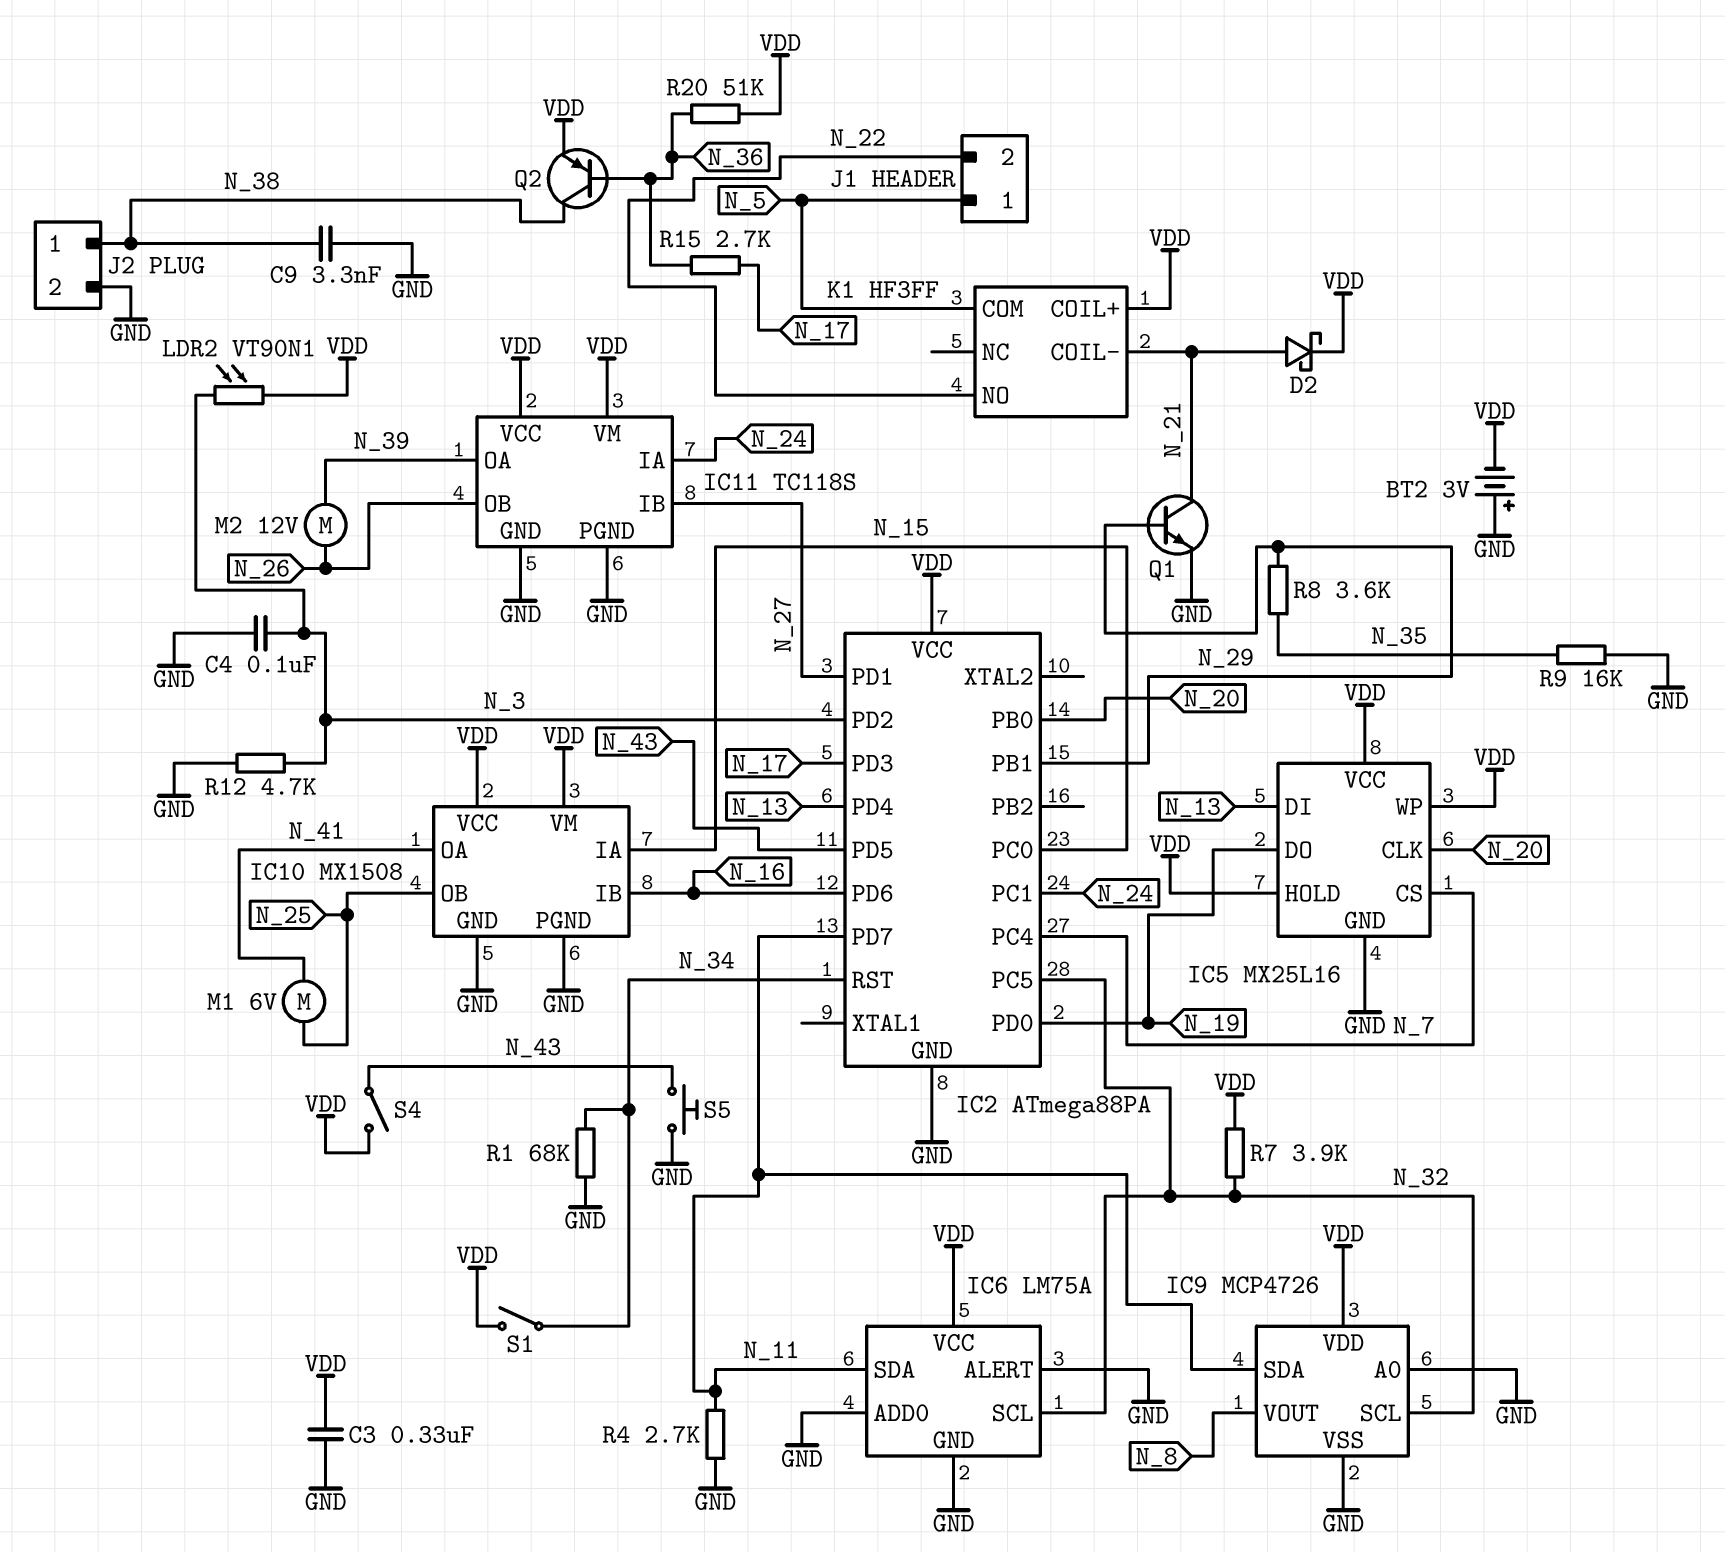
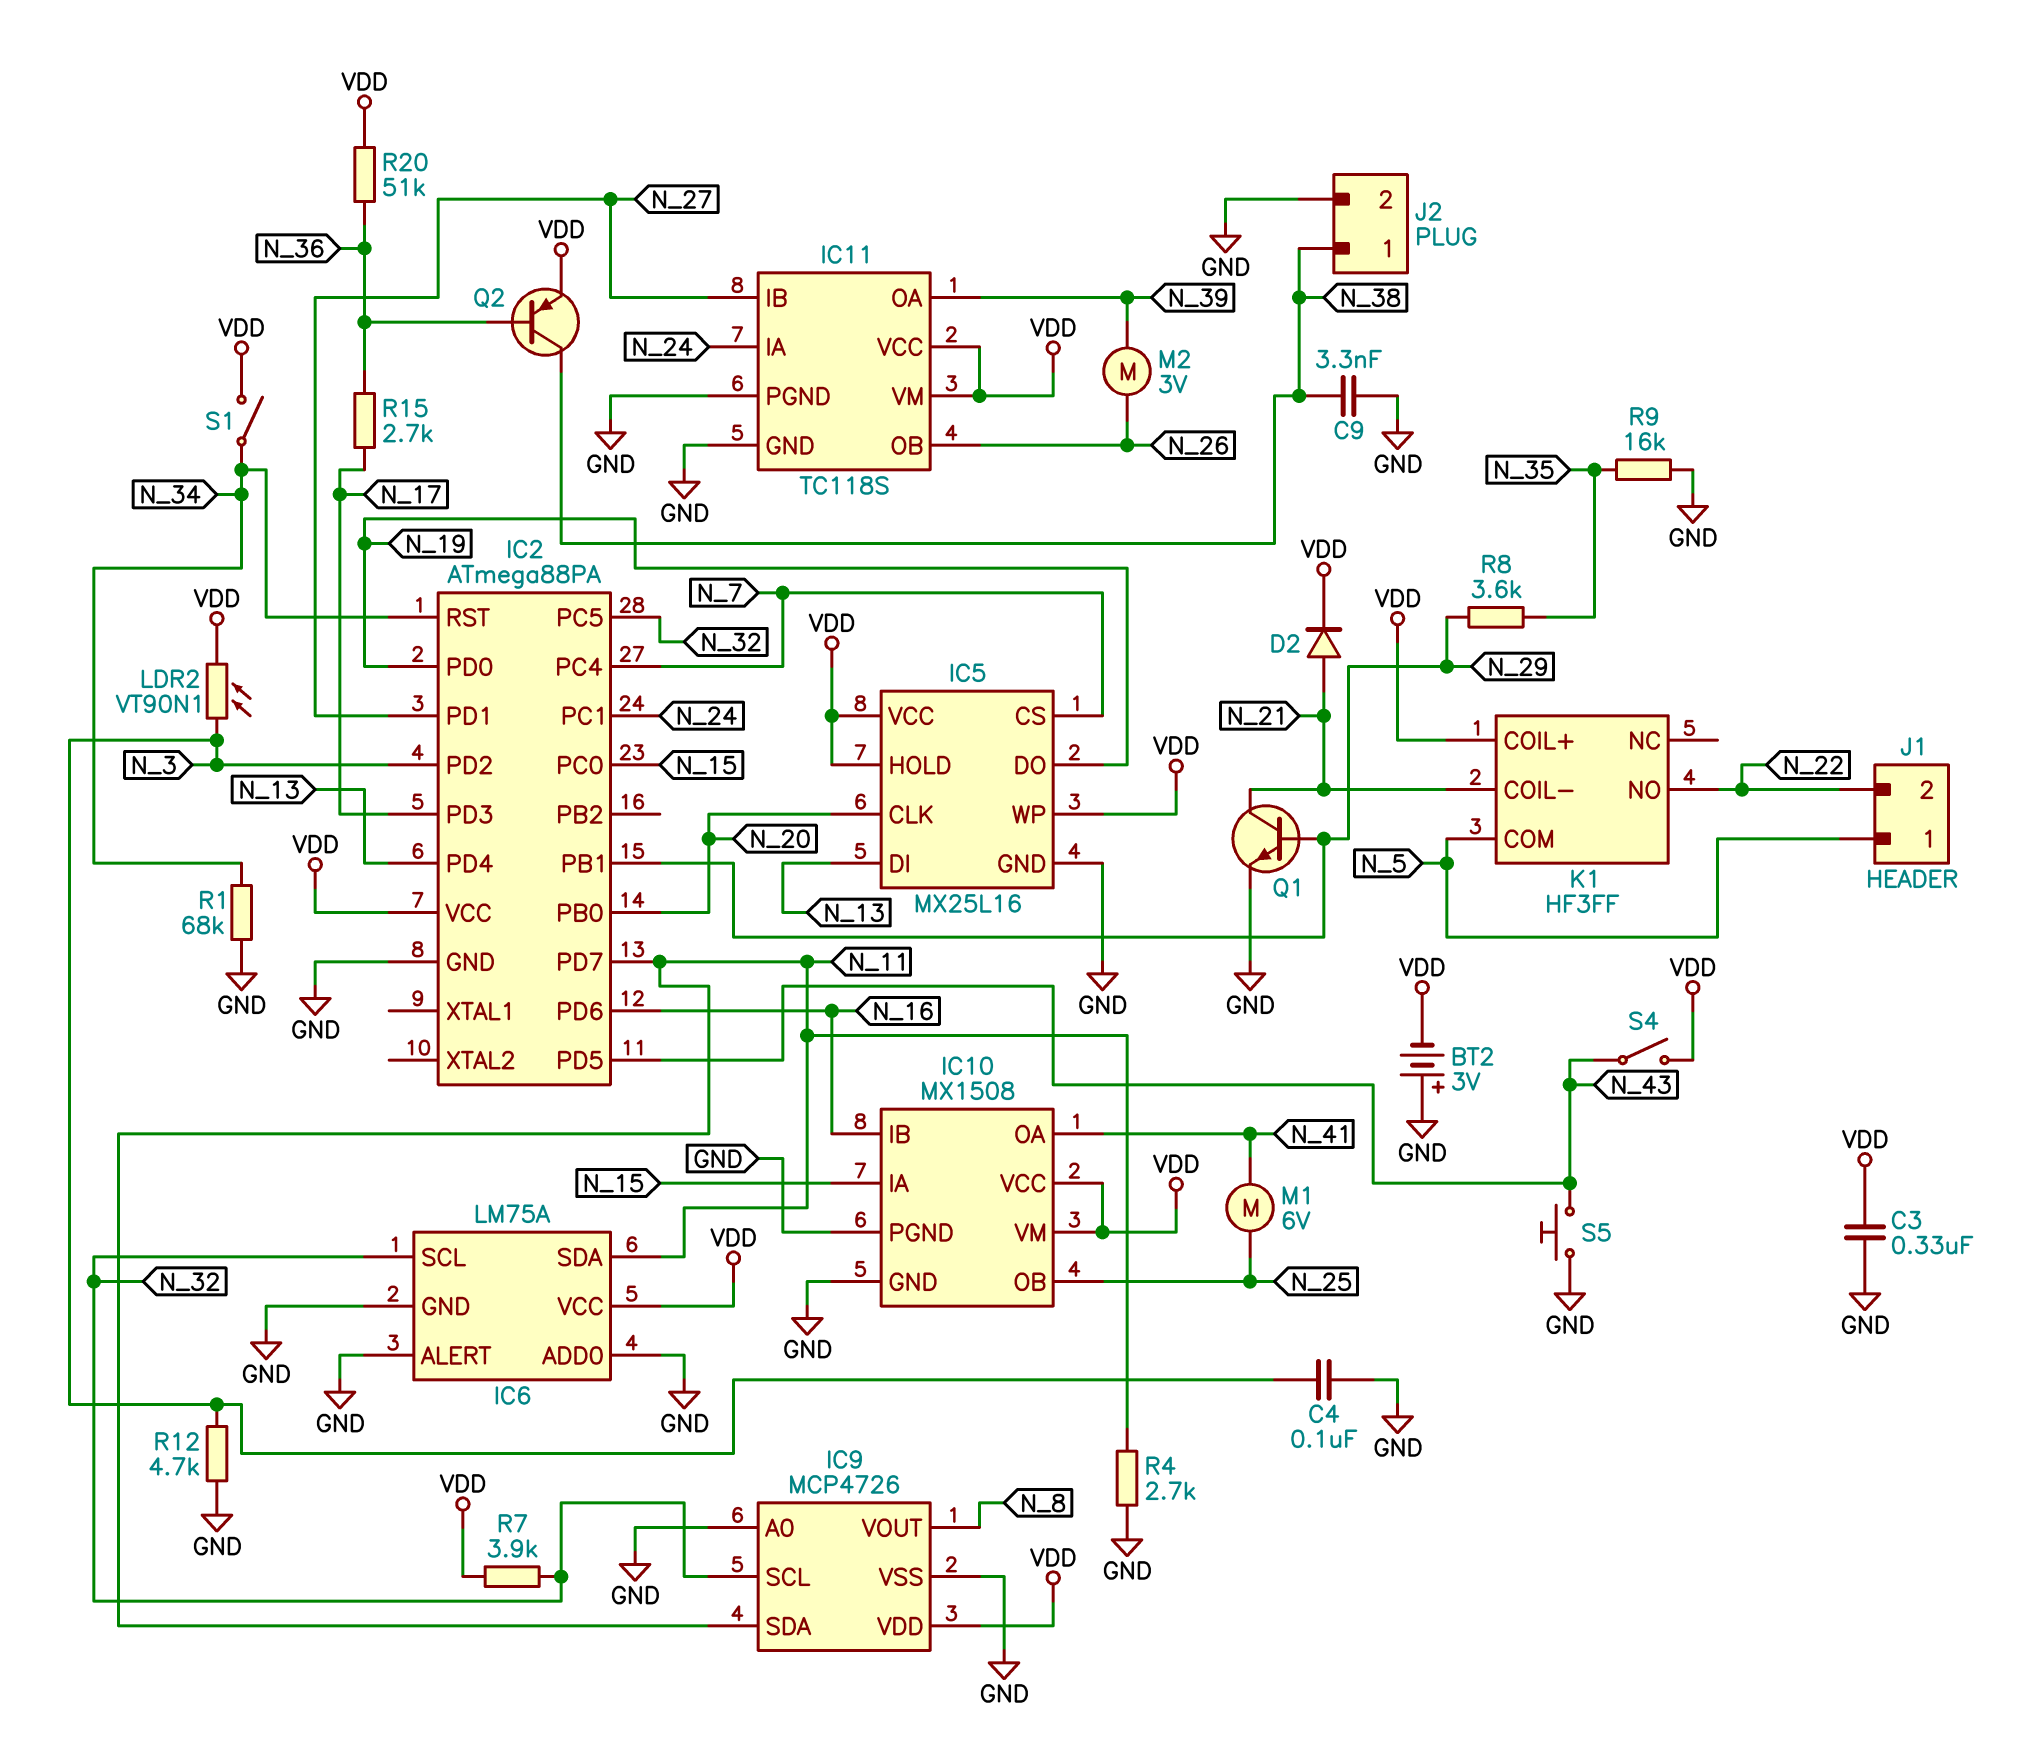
D2: schottky (A N_21, K VDD) -> diode (A N_21, K VDD)
M2: motor 12V (N_26, N_39) -> motor 3V (N_26, N_39)

